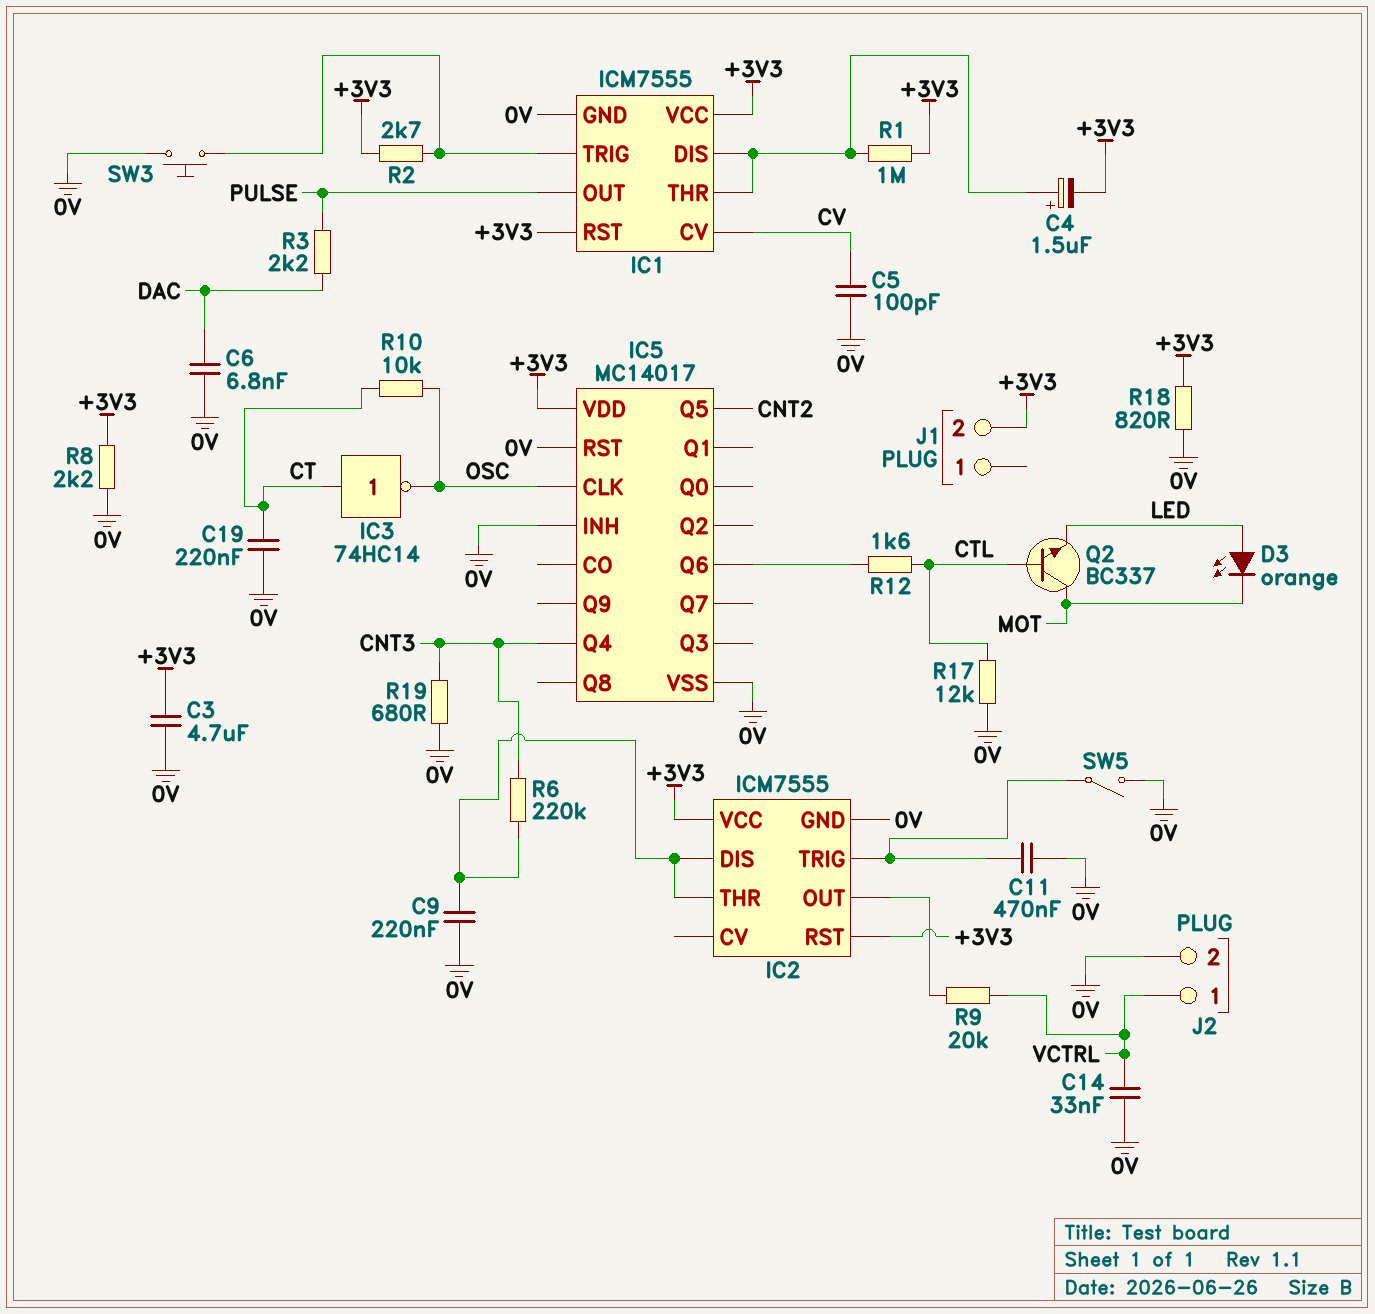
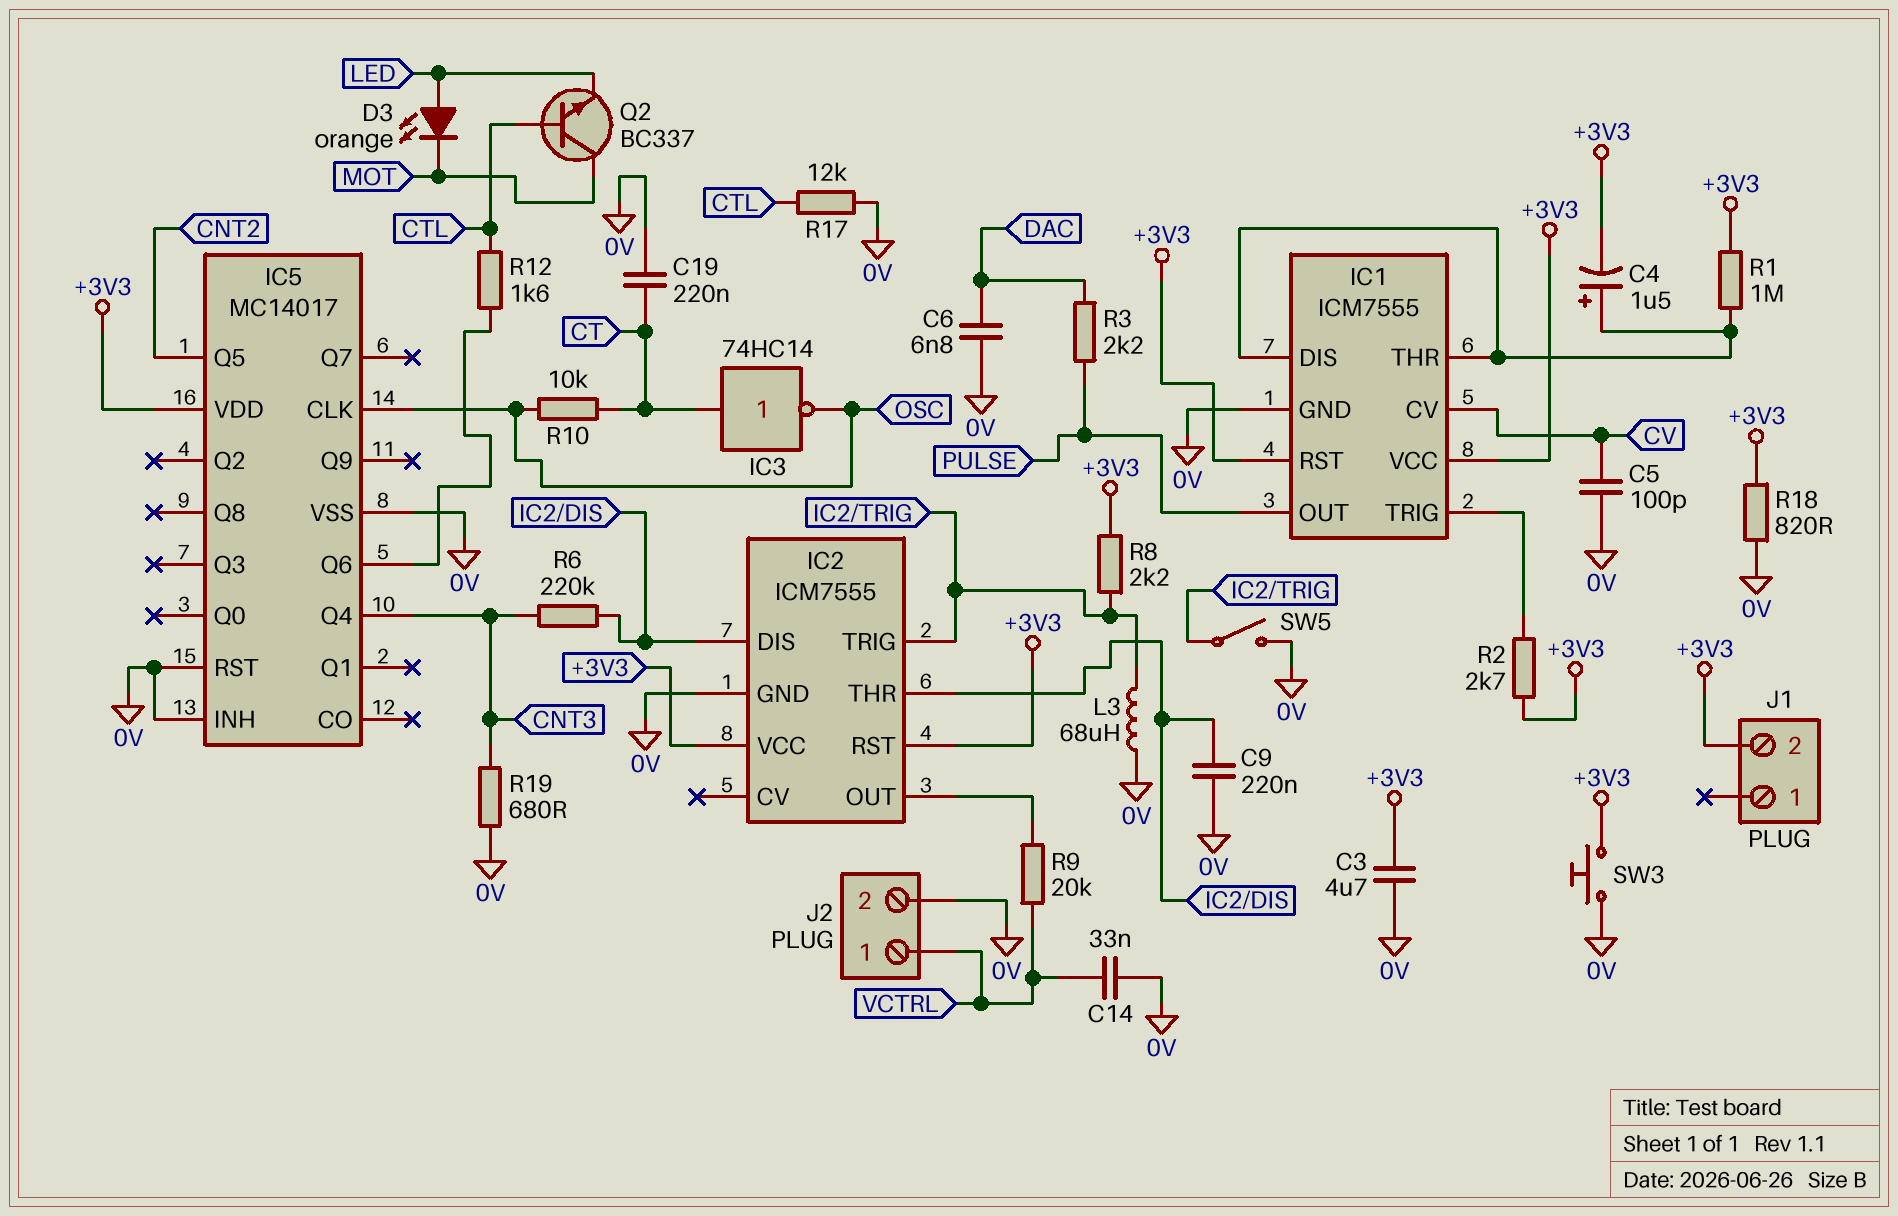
C11: 470nF (0V, IC2/TRIG) -> none
L3: none -> 68uH (0V, IC2/TRIG)
R8: 2.2k (+3V3, 0V) -> 2.2k (+3V3, IC2/TRIG)
SW3: button (0V, IC1/TRIG) -> button (+3V3, 0V)

